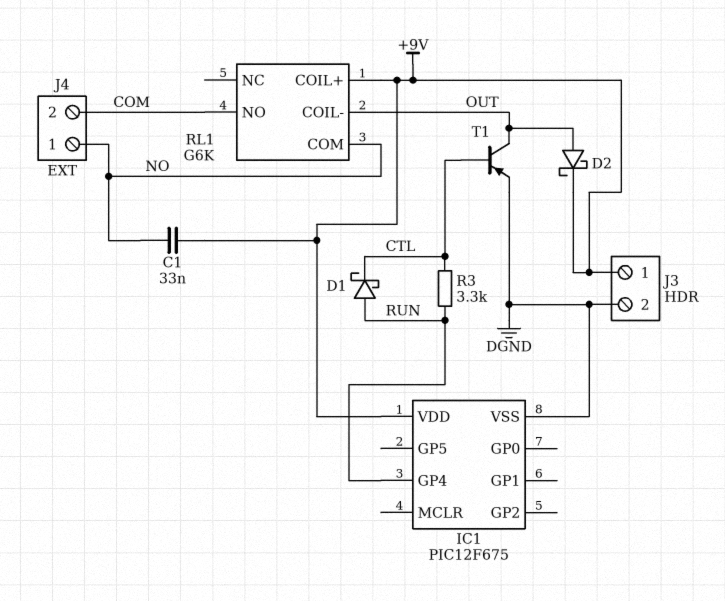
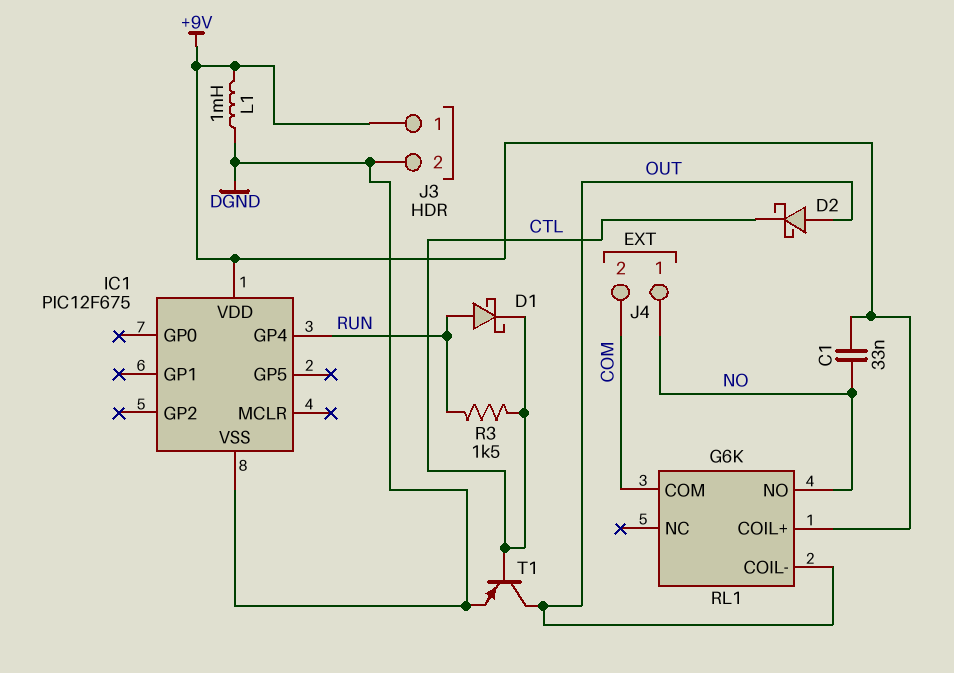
D2: schottky (A OUT, K +9V) -> schottky (A OUT, K CTL)
L1: none -> 1mH (+9V, DGND)
R3: 3.3k (CTL, RUN) -> 1.5k (CTL, RUN)
RL1 pin COM: NO -> COM
RL1 pin NO: COM -> NO

